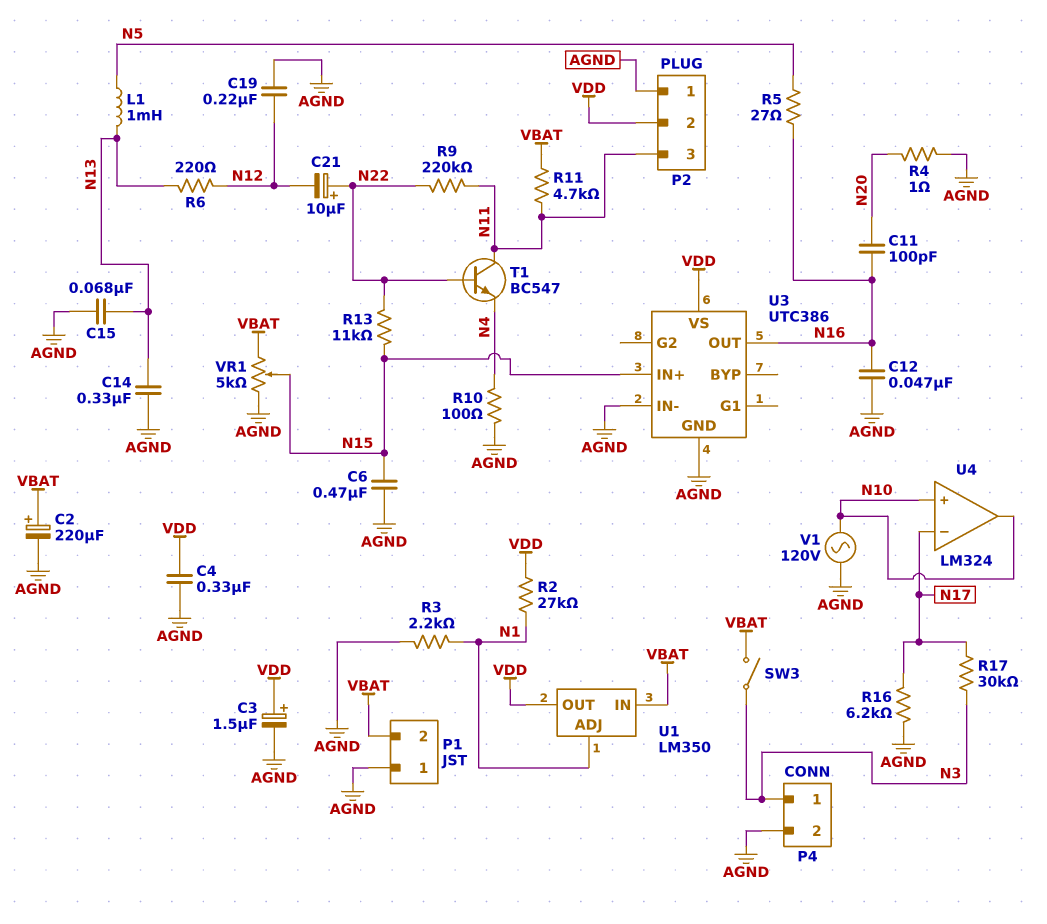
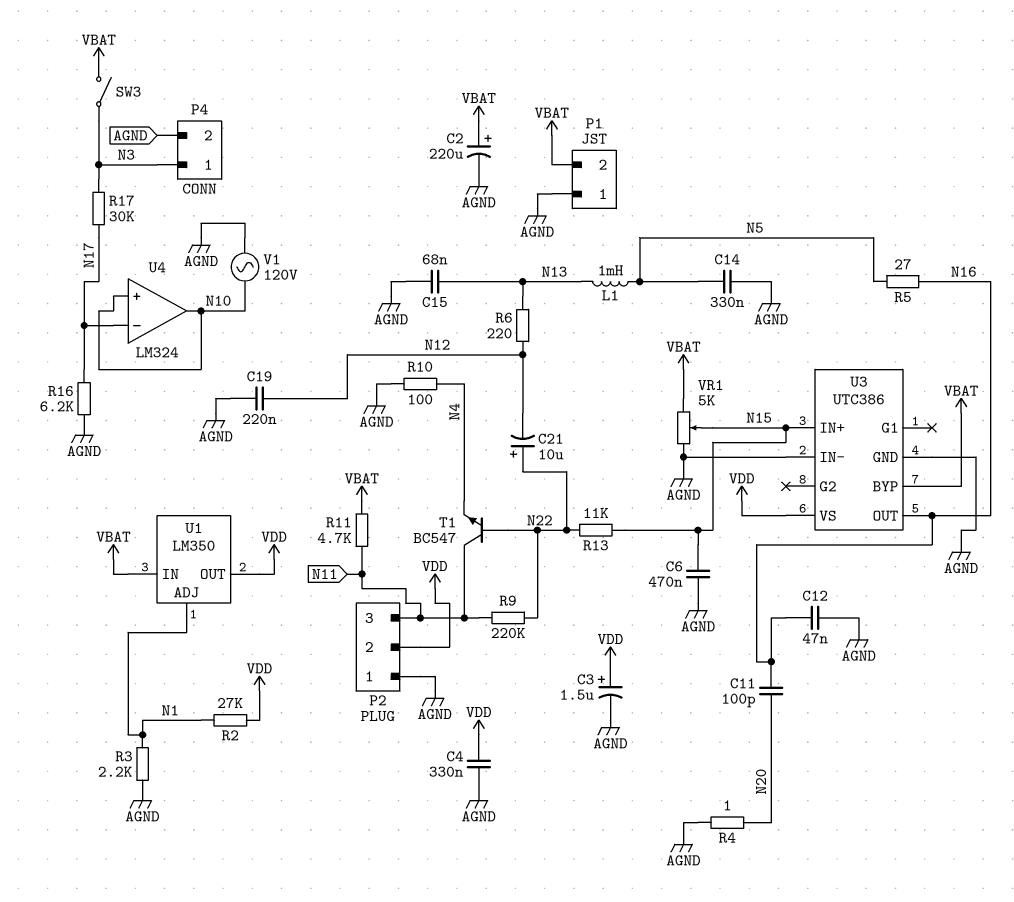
C14: 330nF (AGND, N13) -> 330nF (AGND, N5)
U3 pin BYP: none -> VBAT

